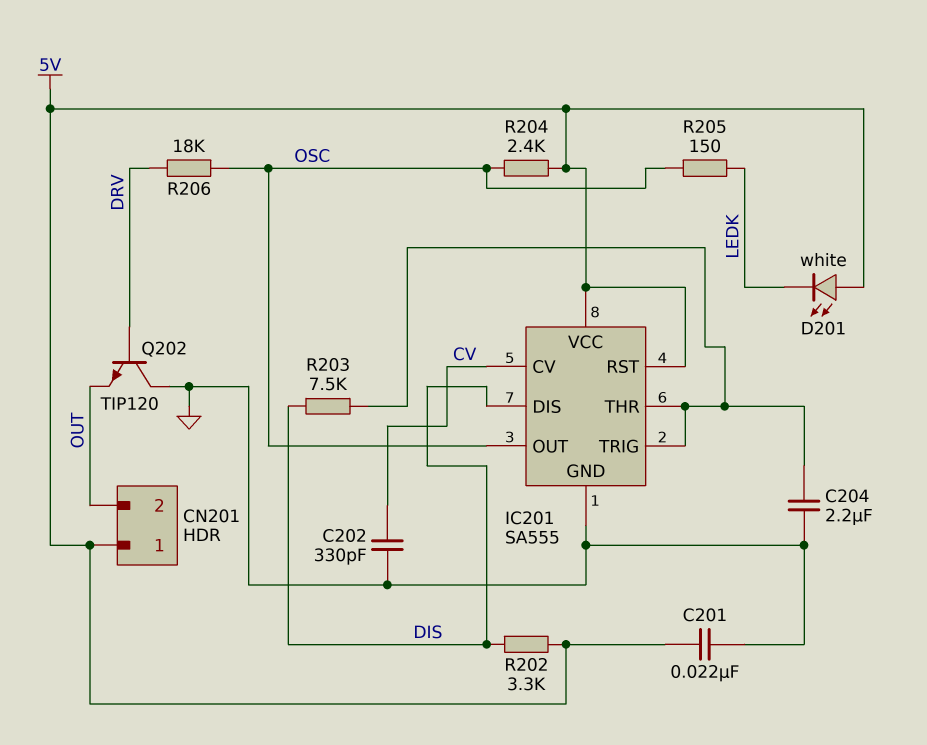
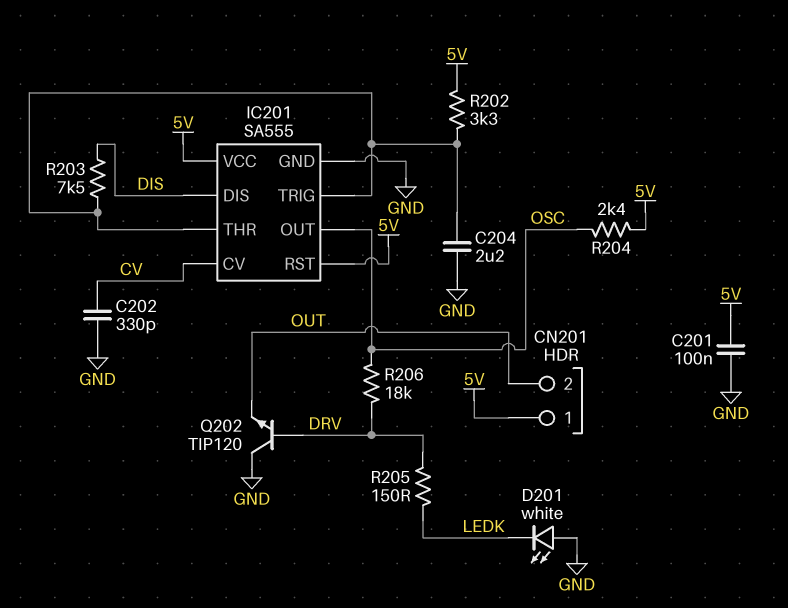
C201: 22nF (5V, GND) -> 100nF (5V, GND)
D201: LED white (A 5V, K LEDK) -> LED white (A GND, K LEDK)
R202: 3.3k (5V, DIS) -> 3.3k (5V, IC201/THR)
R205: 150 (LEDK, OSC) -> 150 (DRV, LEDK)

